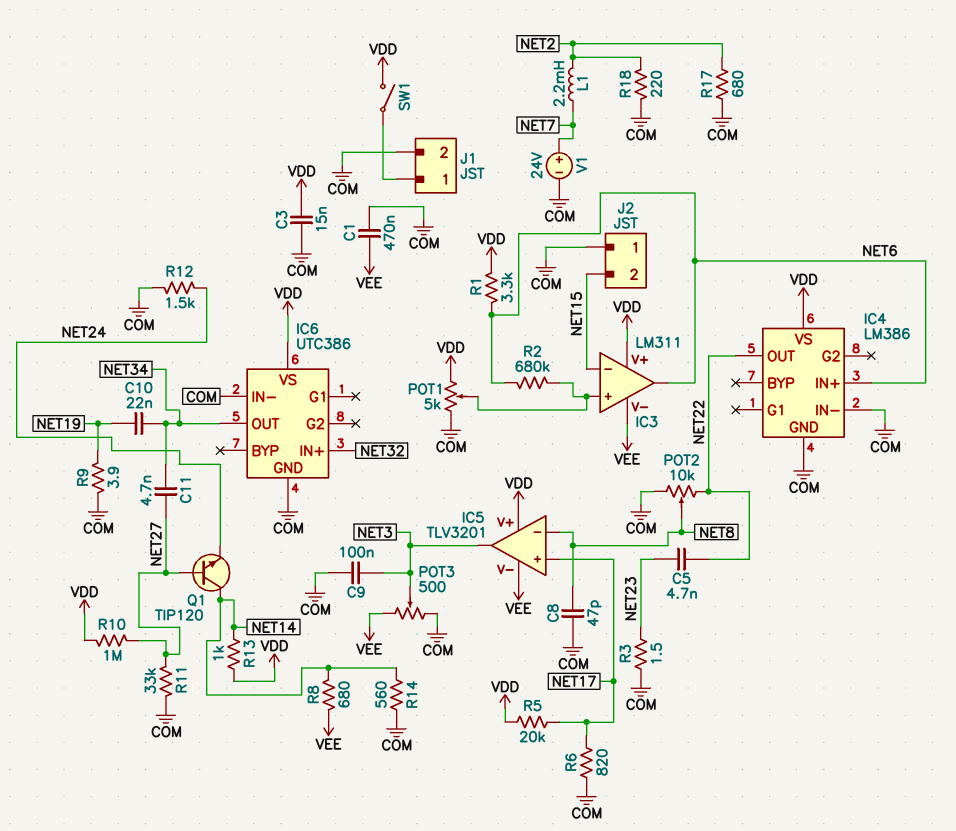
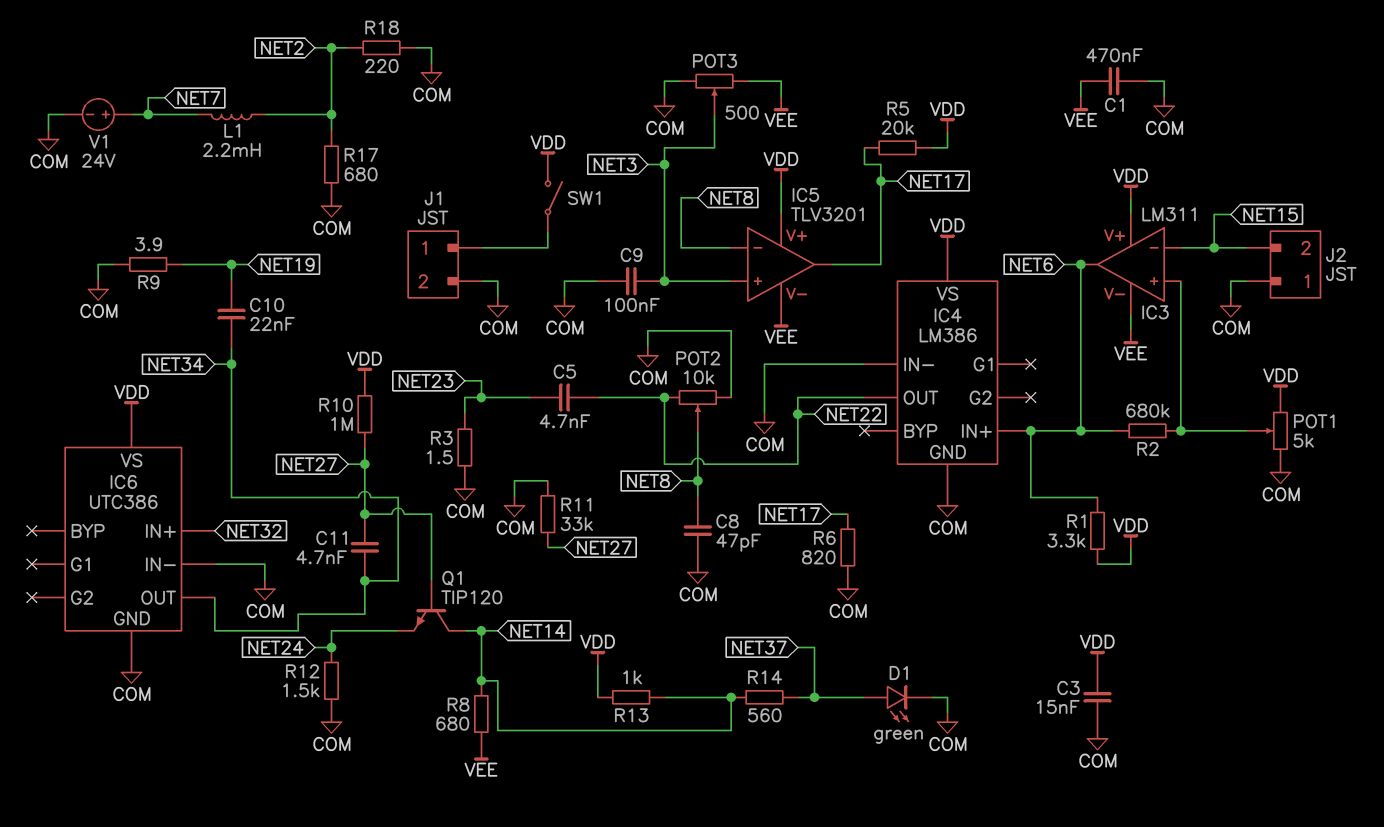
D1: none -> LED green (A NET37, K COM)
IC5 pin in+: NET17 -> NET3
IC5 pin out: NET3 -> NET17
R14: 560 (COM, NET14) -> 560 (NET14, NET37)

